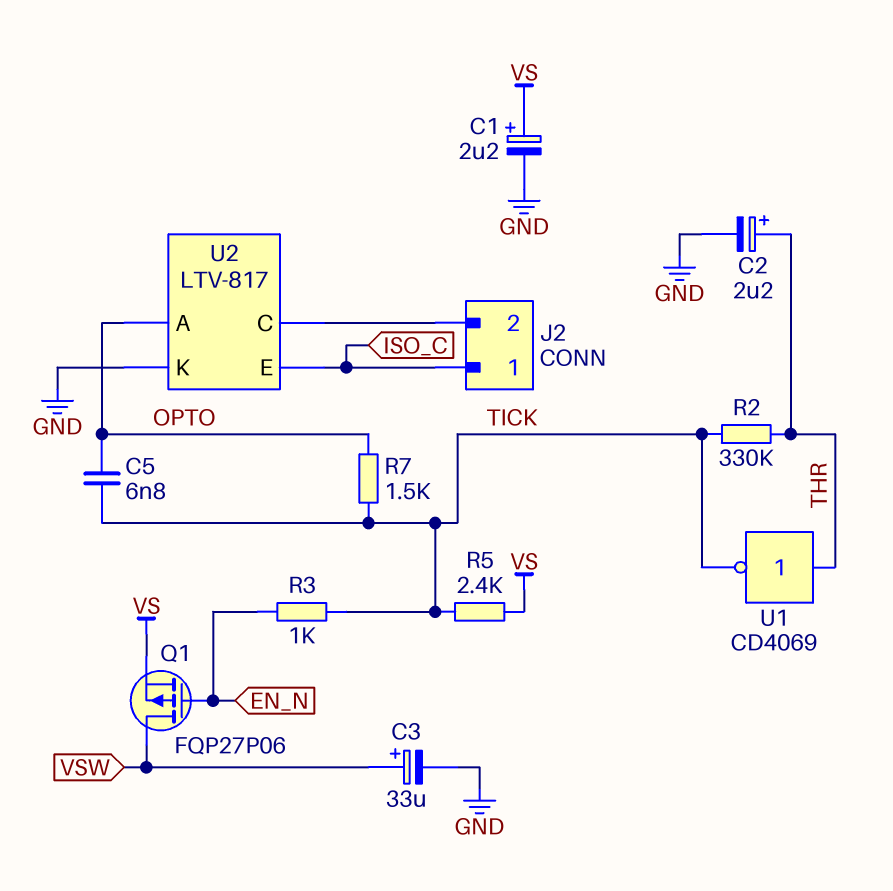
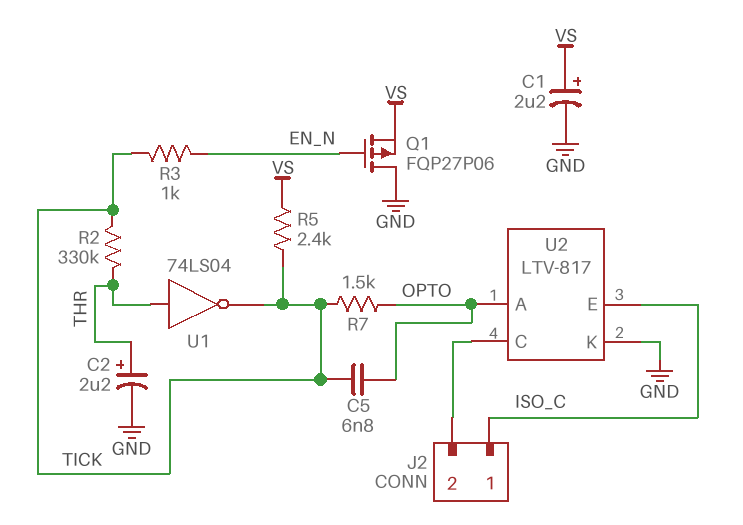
C3: 33uF (plus VSW, minus GND) -> none
Q1: PMOS FQP27P06 (G EN_N, D VSW, S VS) -> PMOS FQP27P06 (G EN_N, D GND, S VS)
U1: NOT CD4069 (in THR, out TICK) -> NOT 74LS04 (in THR, out TICK)

